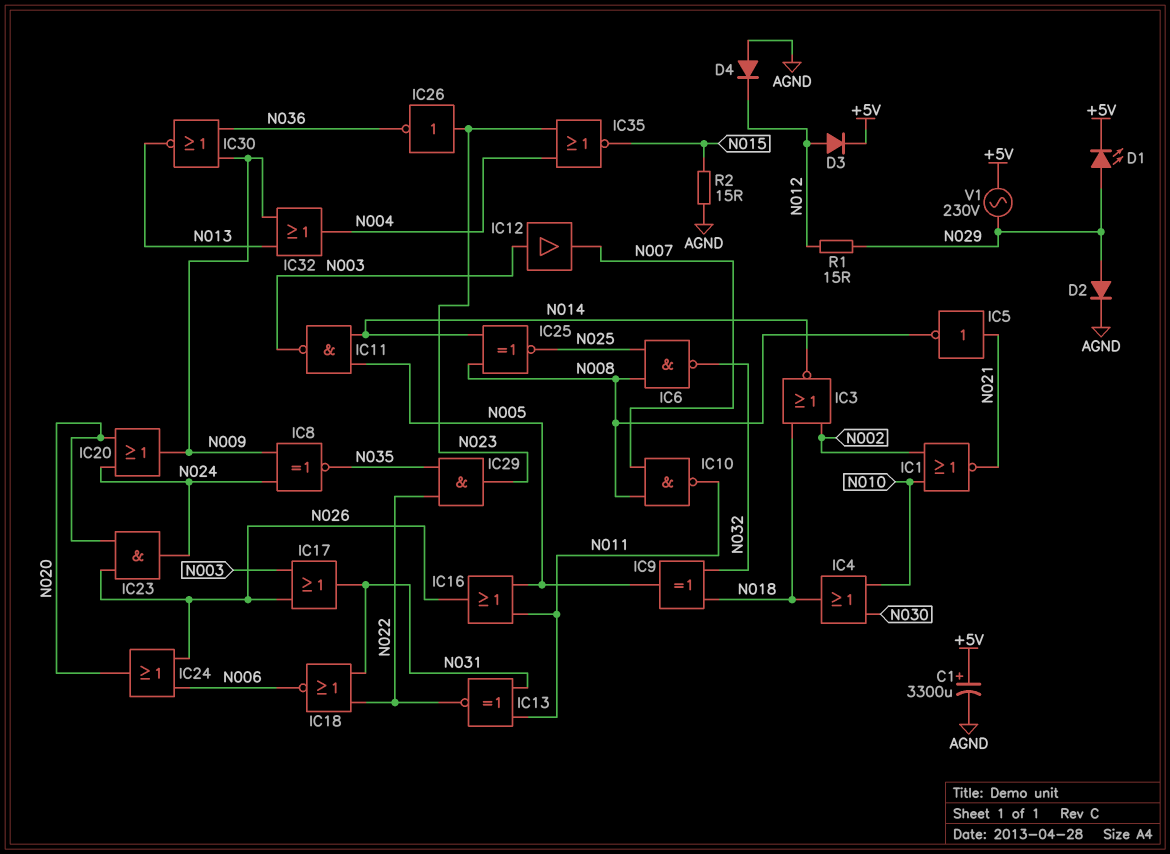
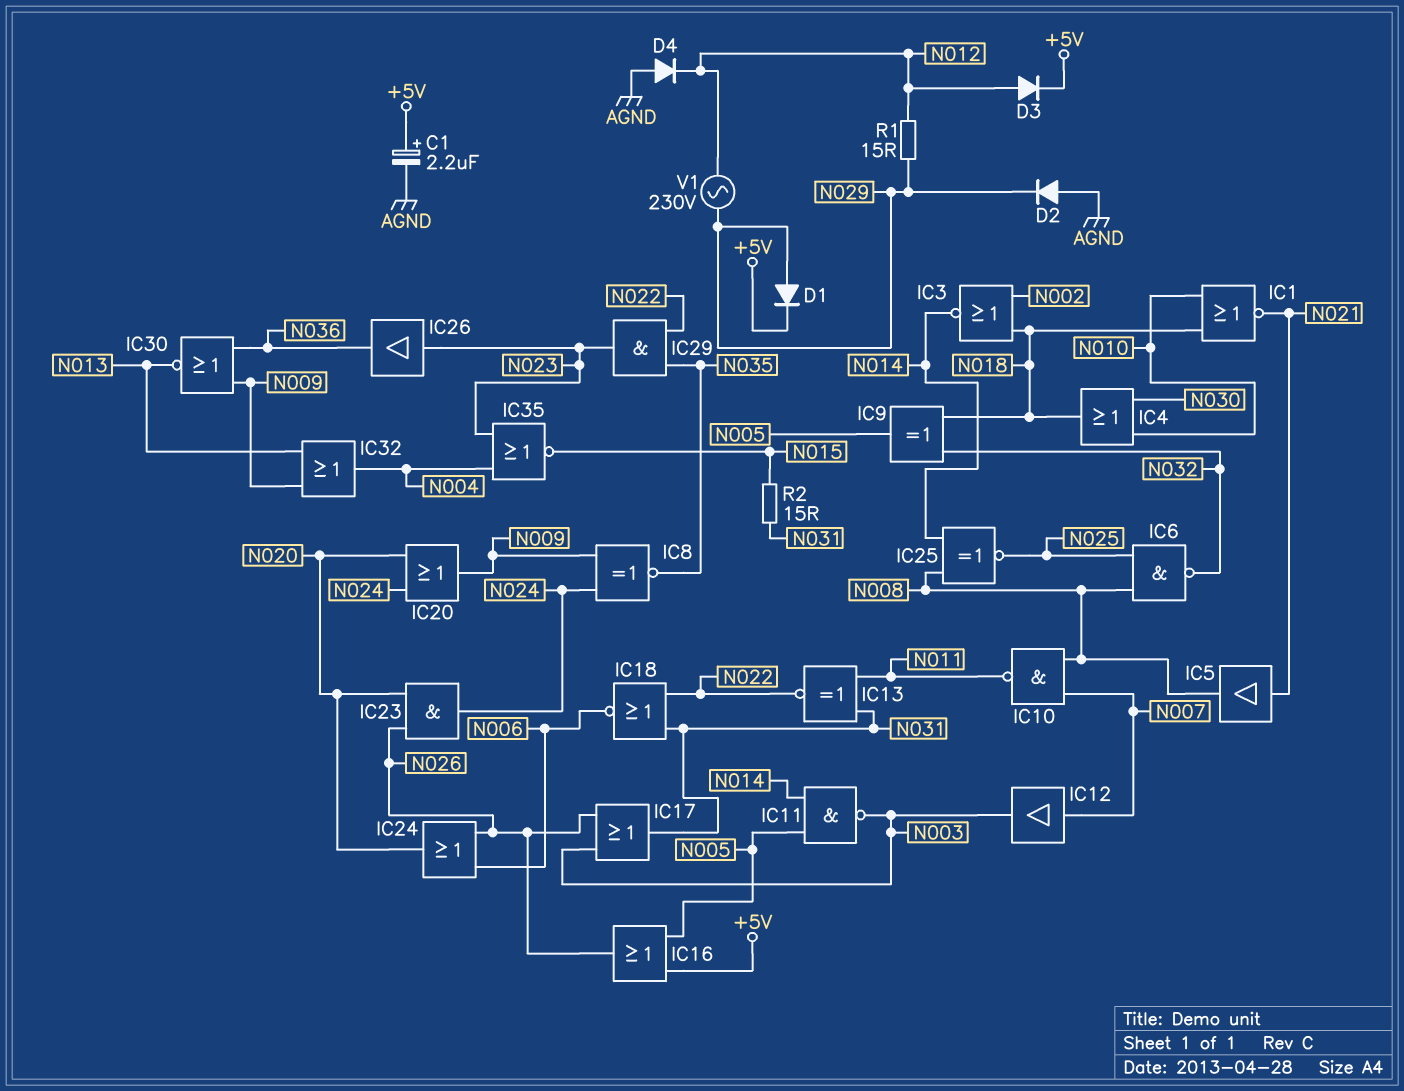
C1: 3300uF (plus +5V, minus AGND) -> 2.2uF (plus +5V, minus AGND)
D1: LED (A N029, K +5V) -> diode (A N029, K +5V)
D2: diode (A N029, K AGND) -> diode (A AGND, K N029)
IC1: NOR (in N002, in N010, out N021) -> NOR (in N010, in N018, out N021)
IC5: NOT (in N021, out N008) -> buffer (in N021, out N008)
IC12: buffer (in N003, out N007) -> buffer (in N007, out N003)
IC16: OR (in N005, in N011, out N026) -> OR (in +5V, in N005, out N026)
IC26: NOT (in N023, out N036) -> buffer (in N023, out N036)
R2: 15 (AGND, N015) -> 15 (N015, N031)
V1: AC 230V (+5V, N029) -> AC 230V (N012, N029)

